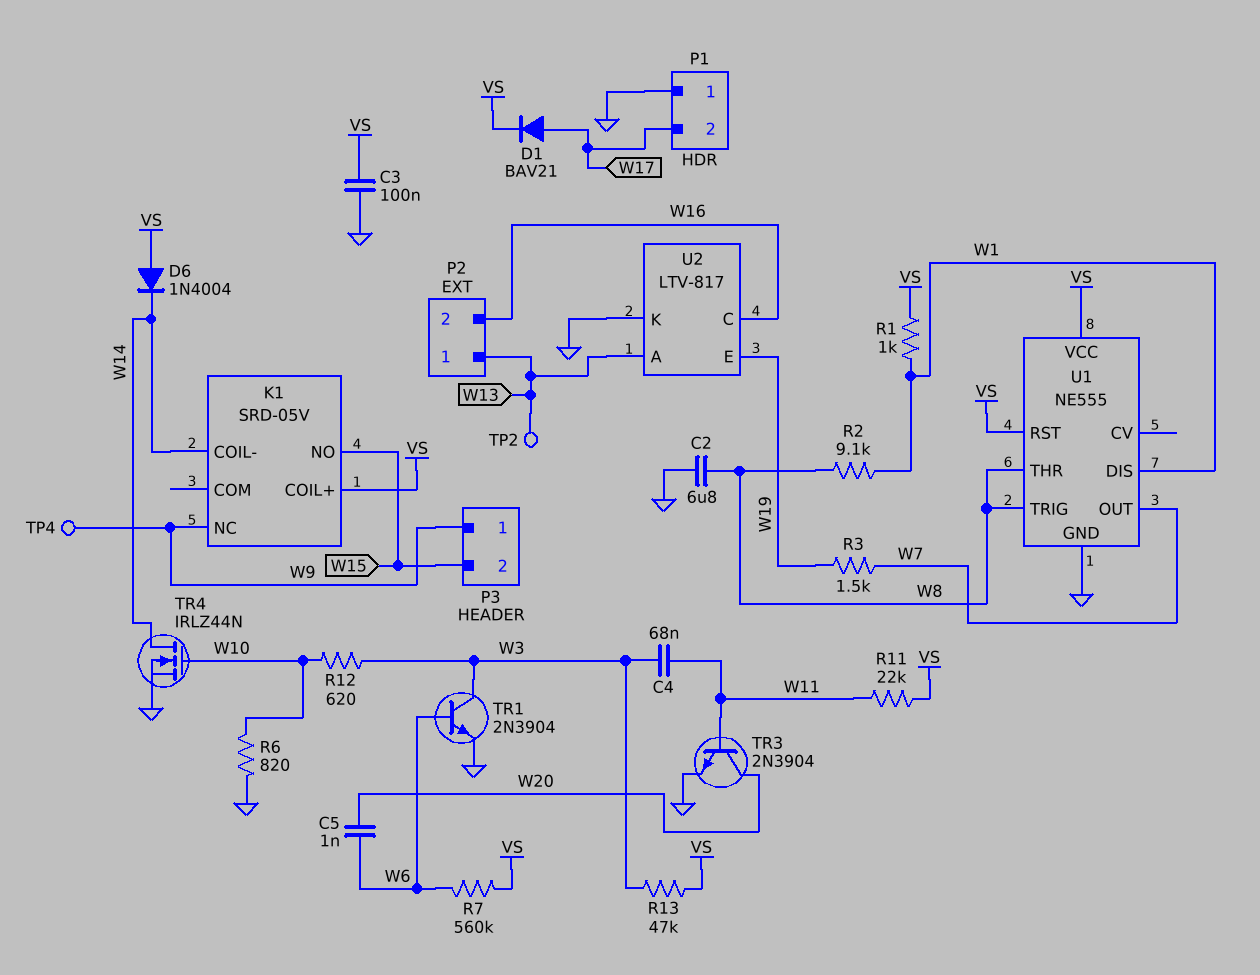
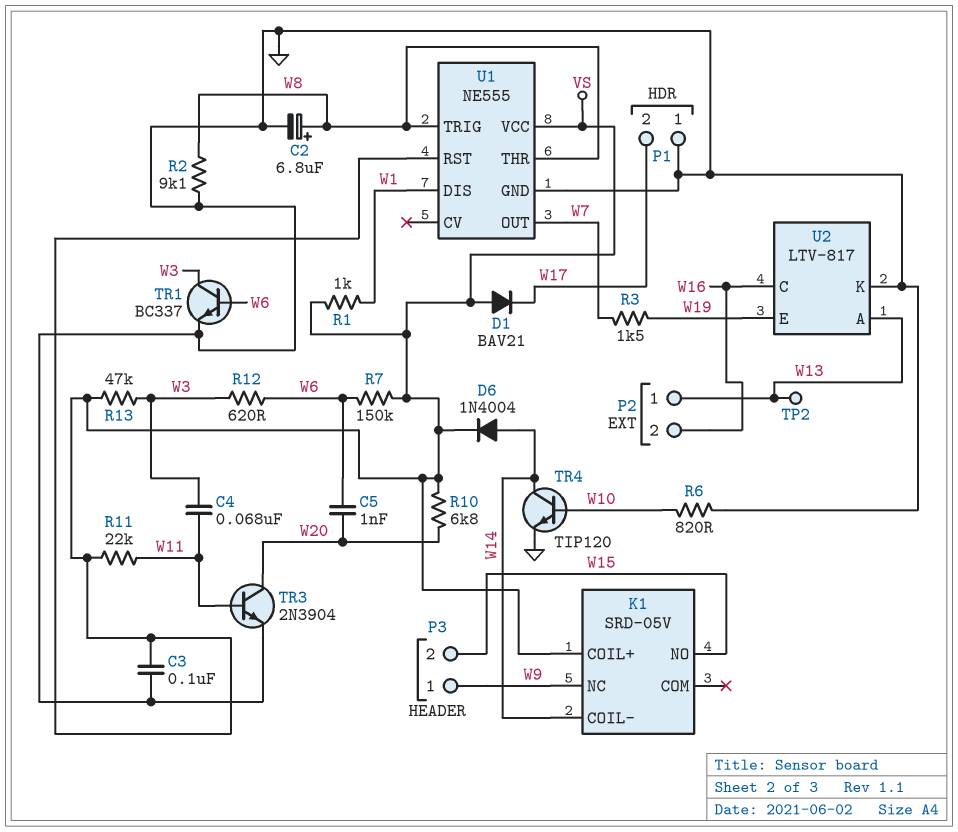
C2: 6.8uF (GND, W8) -> 6.8uF (plus W8, minus GND)
D1: diode BAV21 (A W17, K VS) -> diode BAV21 (A VS, K W17)
D6: diode 1N4004 (A VS, K W14) -> diode 1N4004 (A W14, K VS)
R2: 9.1k (W1, W8) -> 9.1k (GND, W8)
R7: 560k (VS, W6) -> 150k (VS, W6)
R10: none -> 6.8k (VS, W20)
R12: 620 (W3, W10) -> 620 (W3, W6)
TP4: test point (W9) -> none
TR1: NPN 2N3904 (B W6, C W3, E GND) -> NPN BC337 (B W6, C W3, E GND)
TR4: NMOS IRLZ44N (G W10, D W14, S GND) -> NPN TIP120 (B W10, C W14, E GND)

